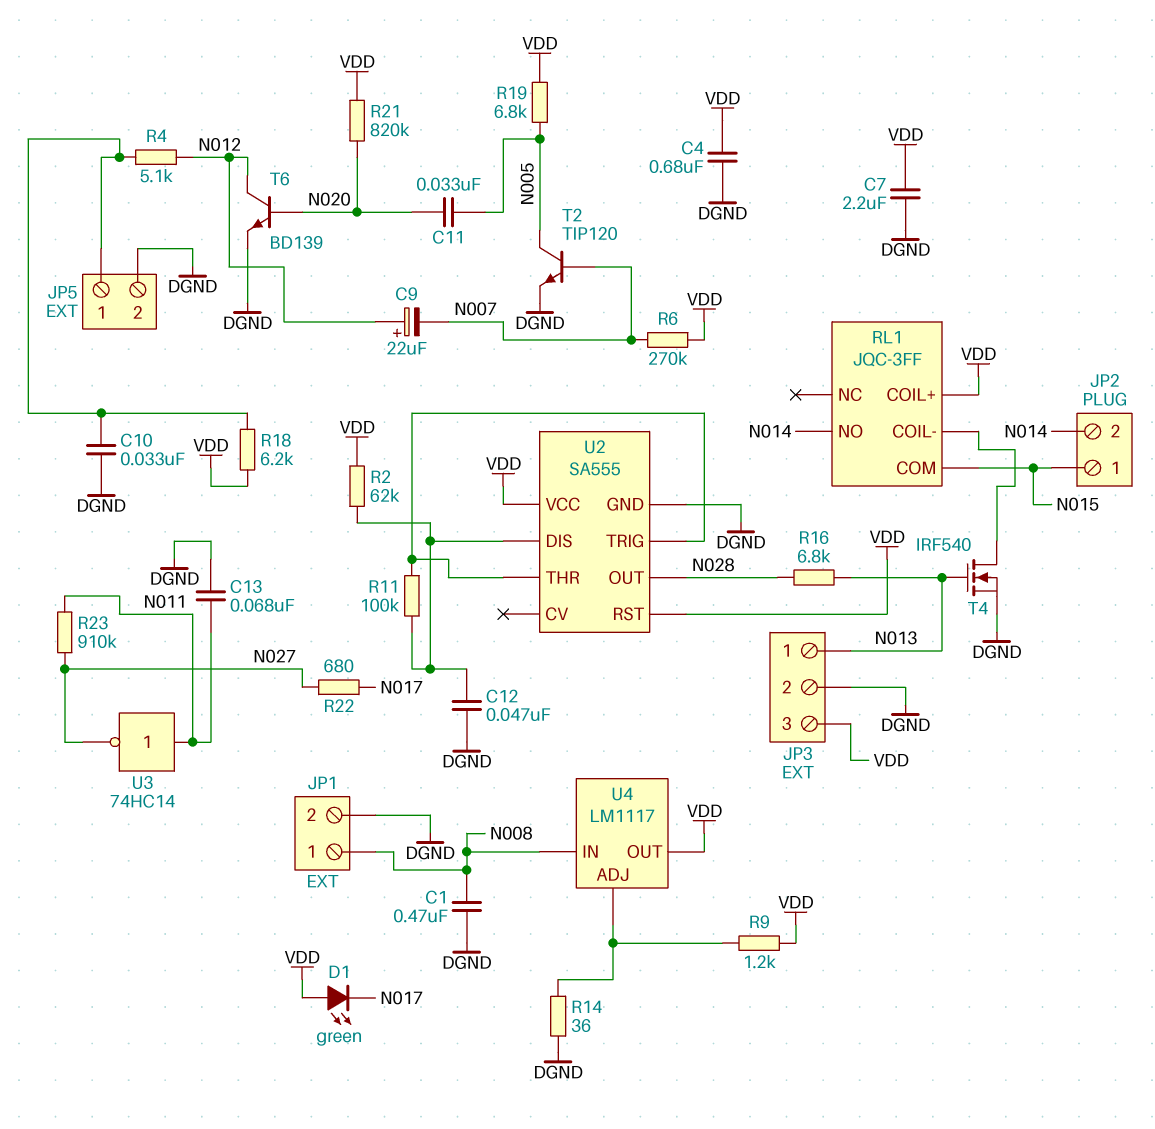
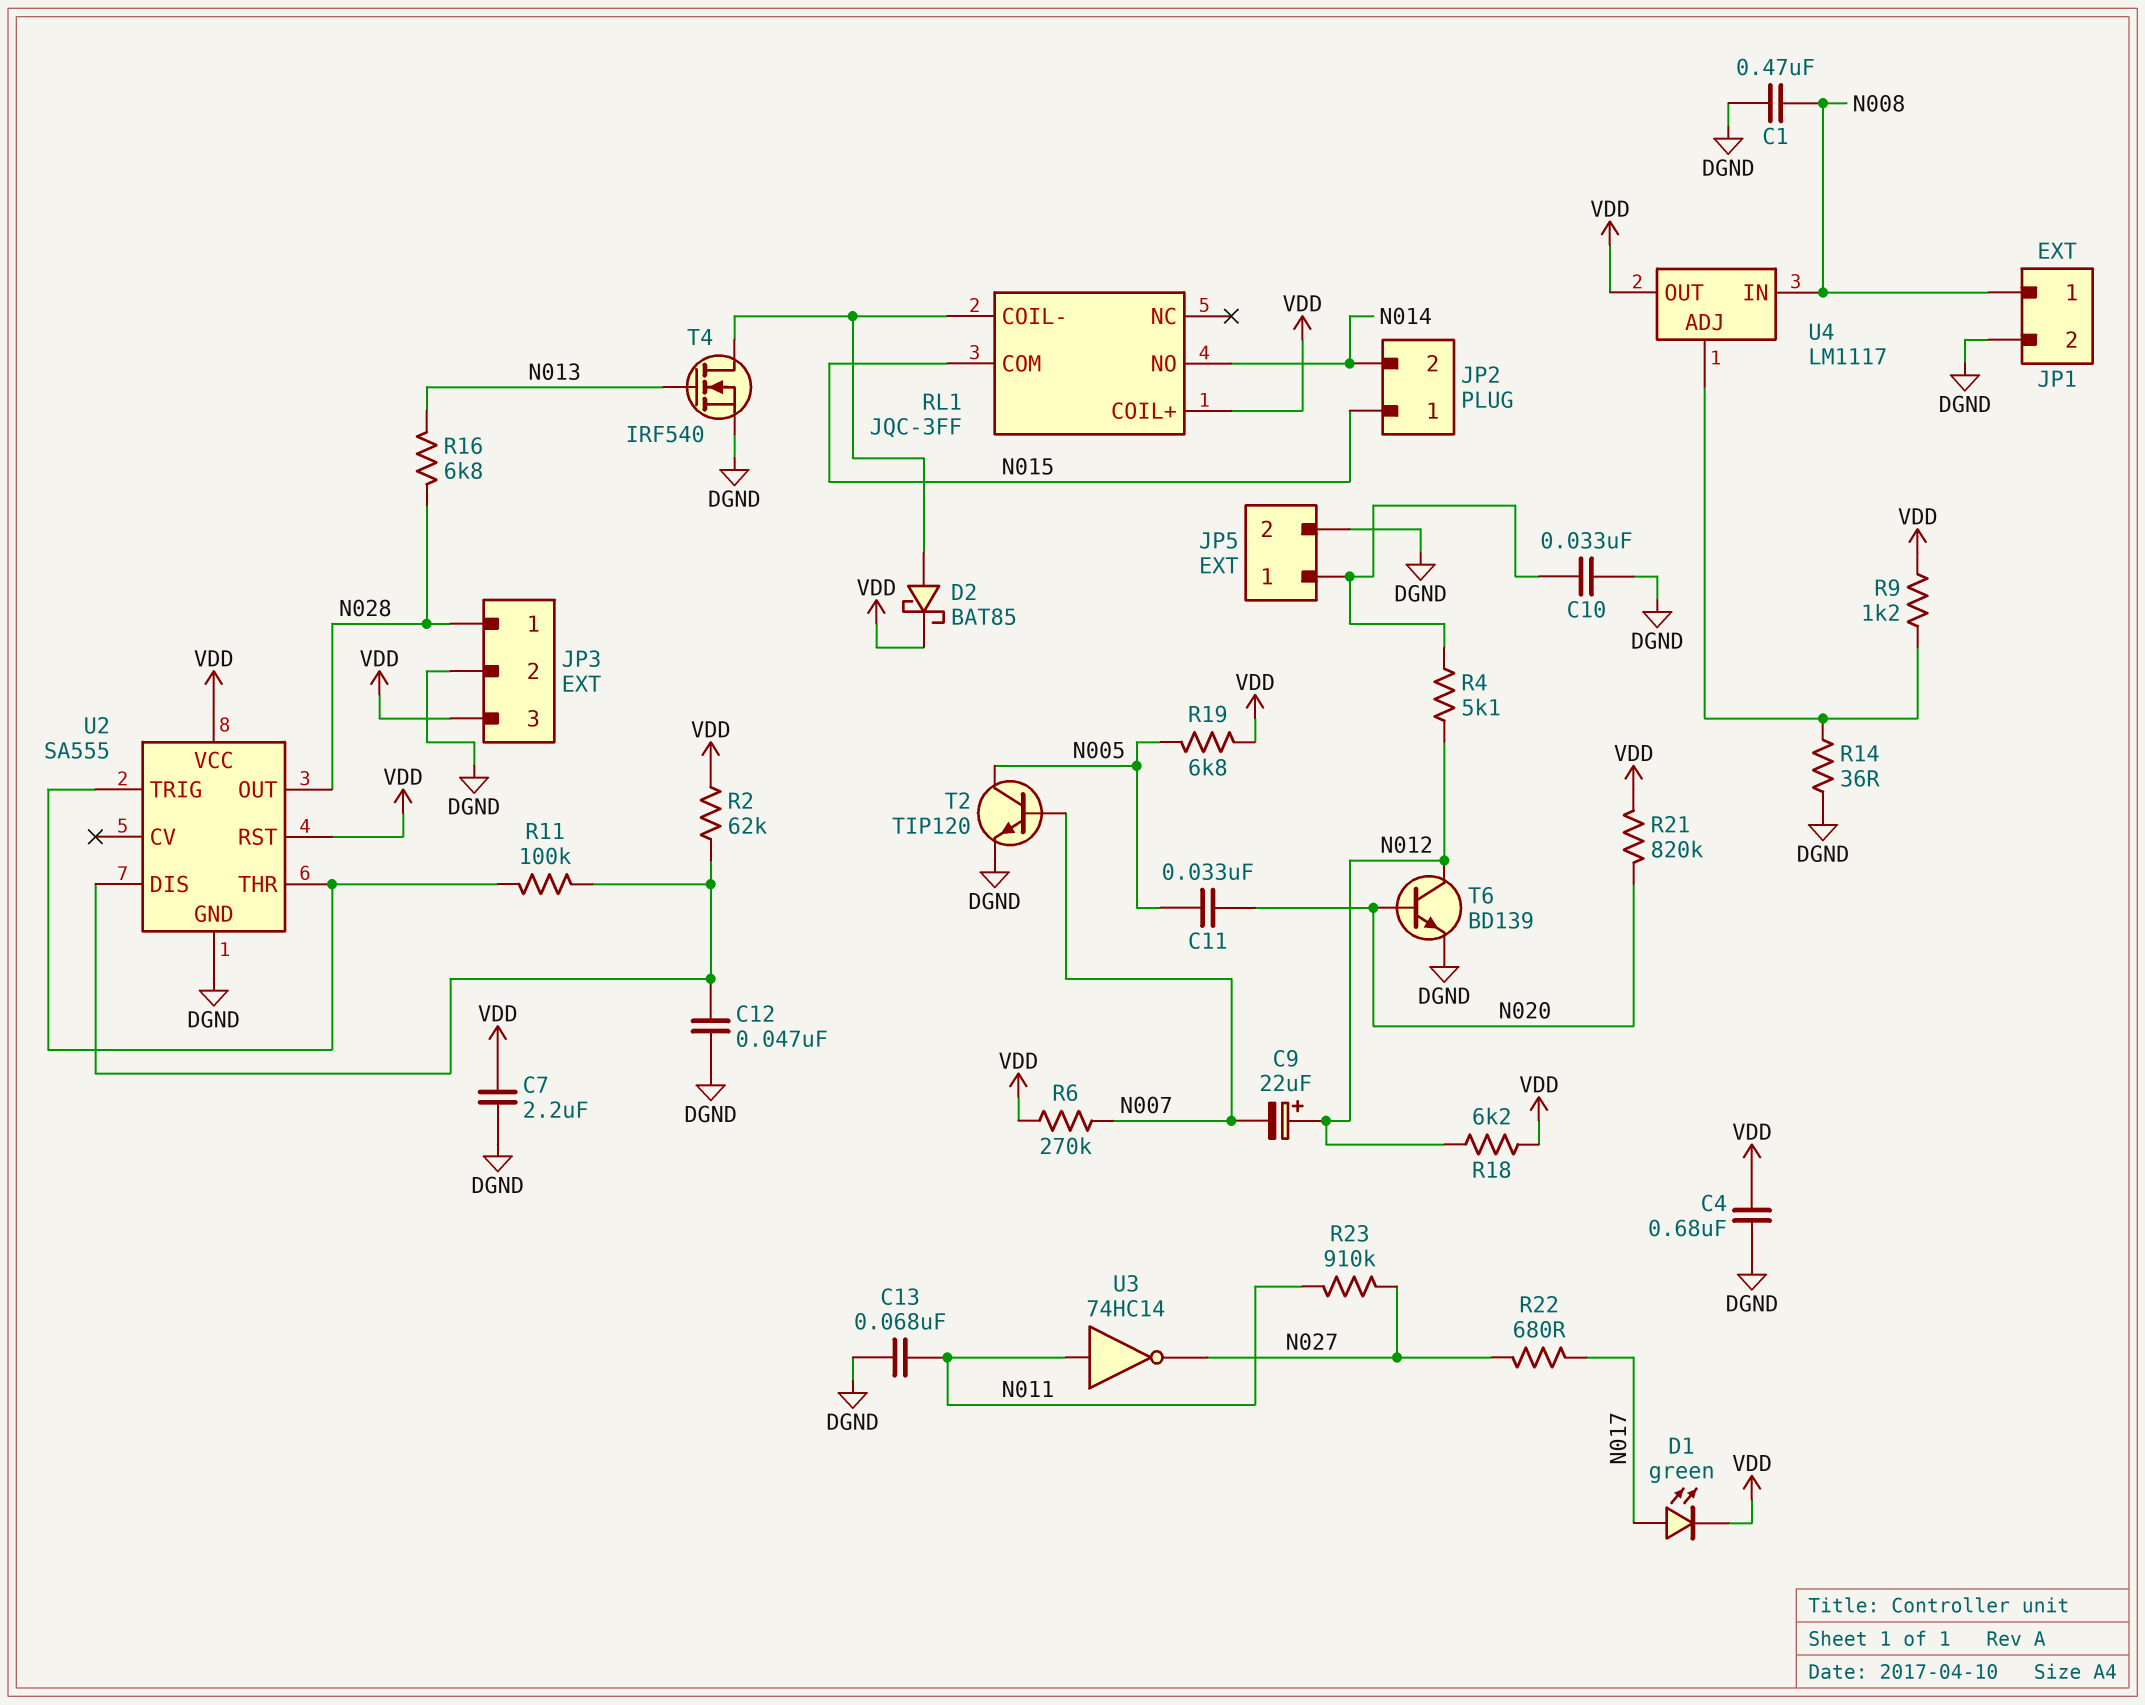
D1: LED green (A VDD, K N017) -> LED green (A N017, K VDD)
D2: none -> schottky BAT85 (A RL1/COIL-, K VDD)
JP3 pin 1: N013 -> N028
R18: 6.2k (JP5/1, VDD) -> 6.2k (N012, VDD)

